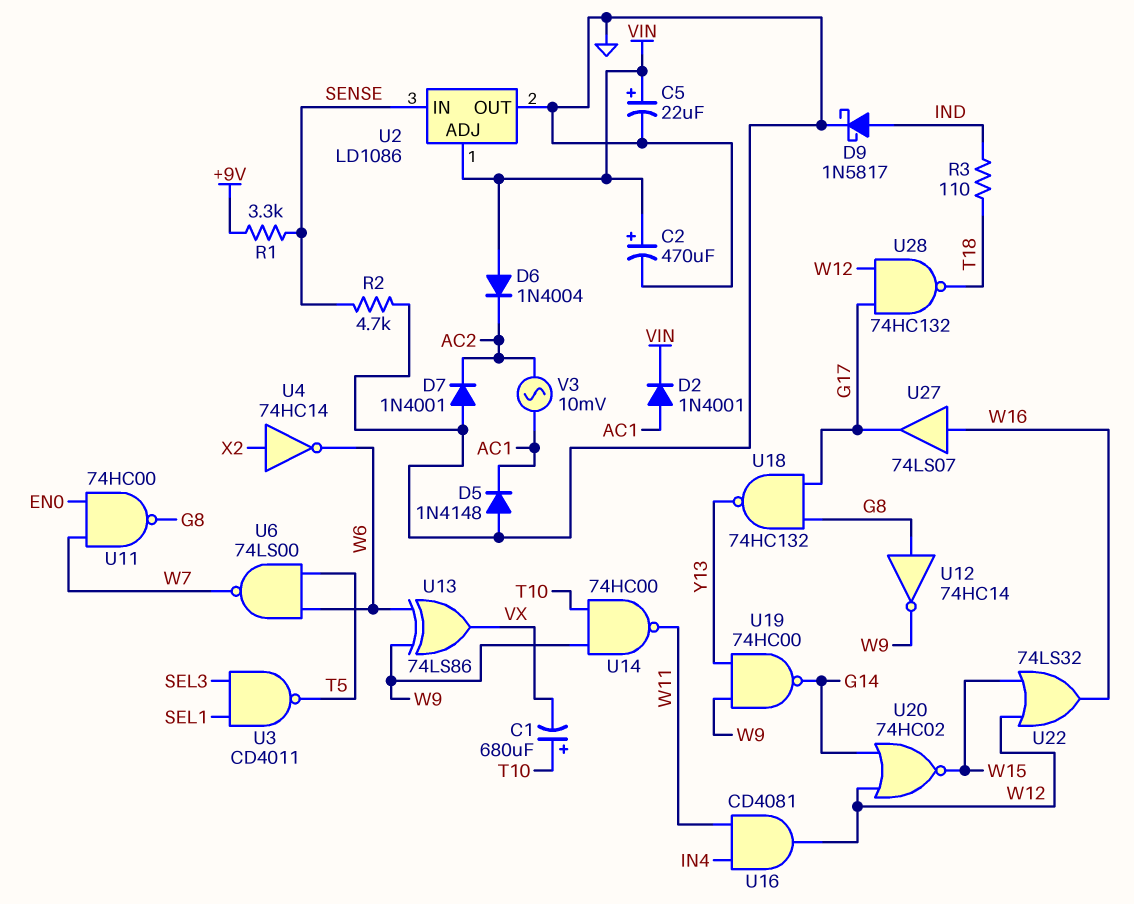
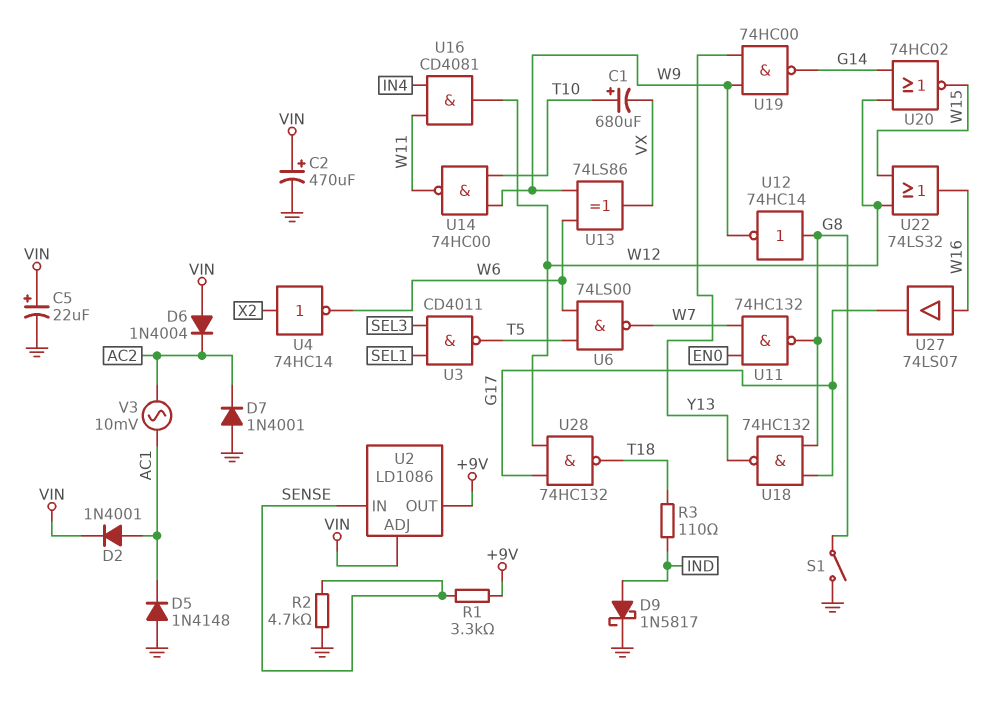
S1: none -> switch (G8, GND)
U2 pin OUT: GND -> +9V
U11: NAND 74HC00 (in EN0, in W7, out G8) -> NAND 74HC132 (in EN0, in W7, out G8)

